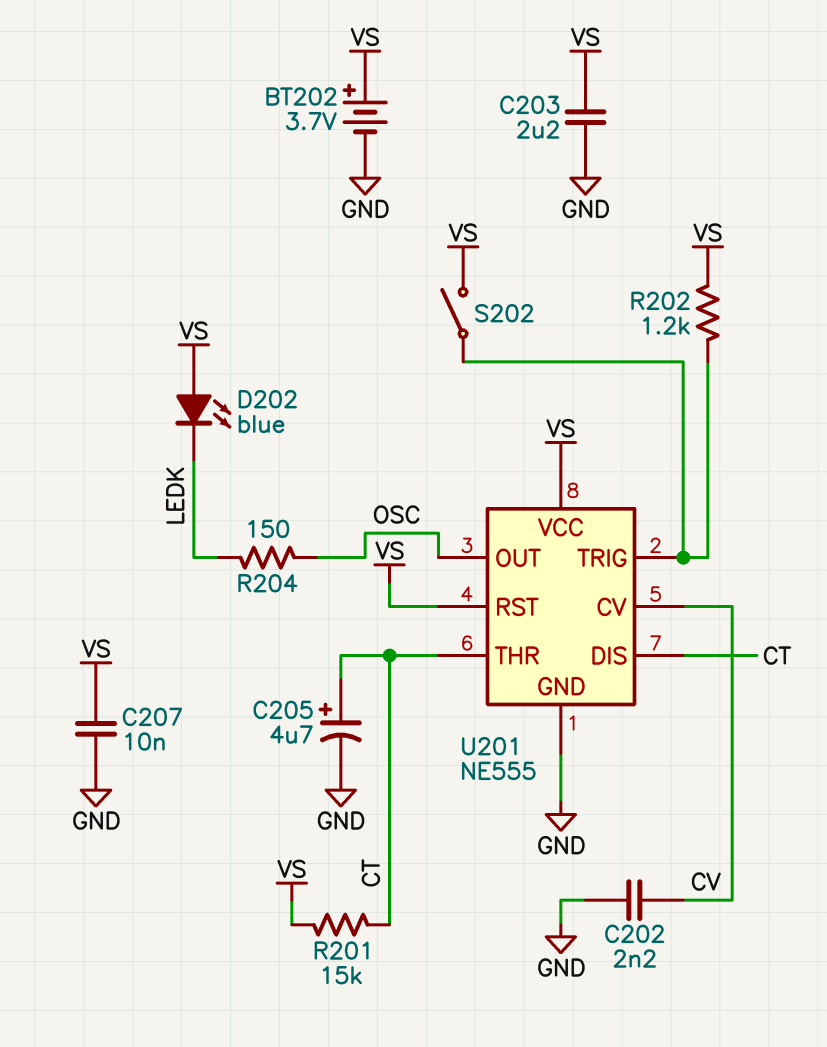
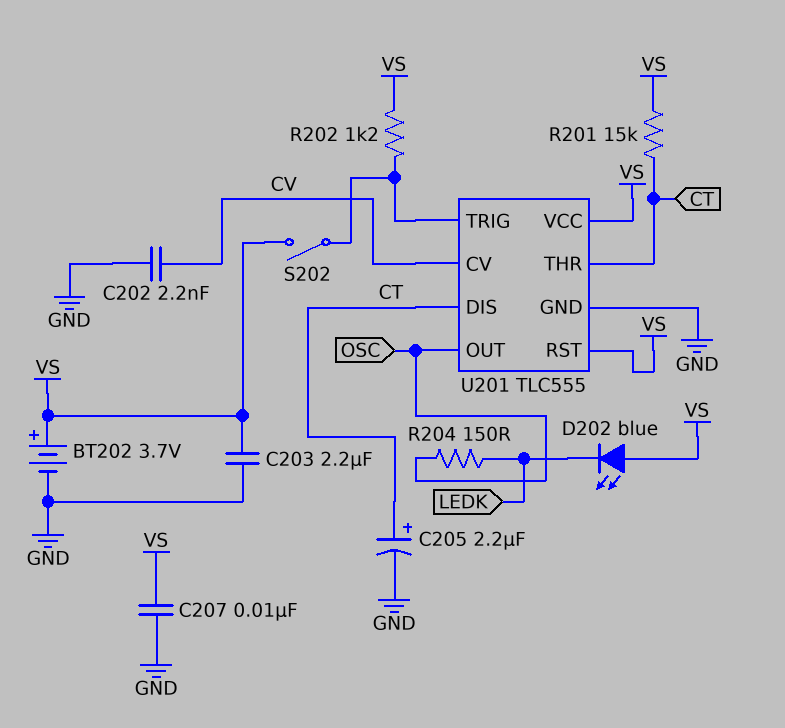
C205: 4.7uF (plus CT, minus GND) -> 2.2uF (plus CT, minus GND)
U201: NE555 -> TLC555

